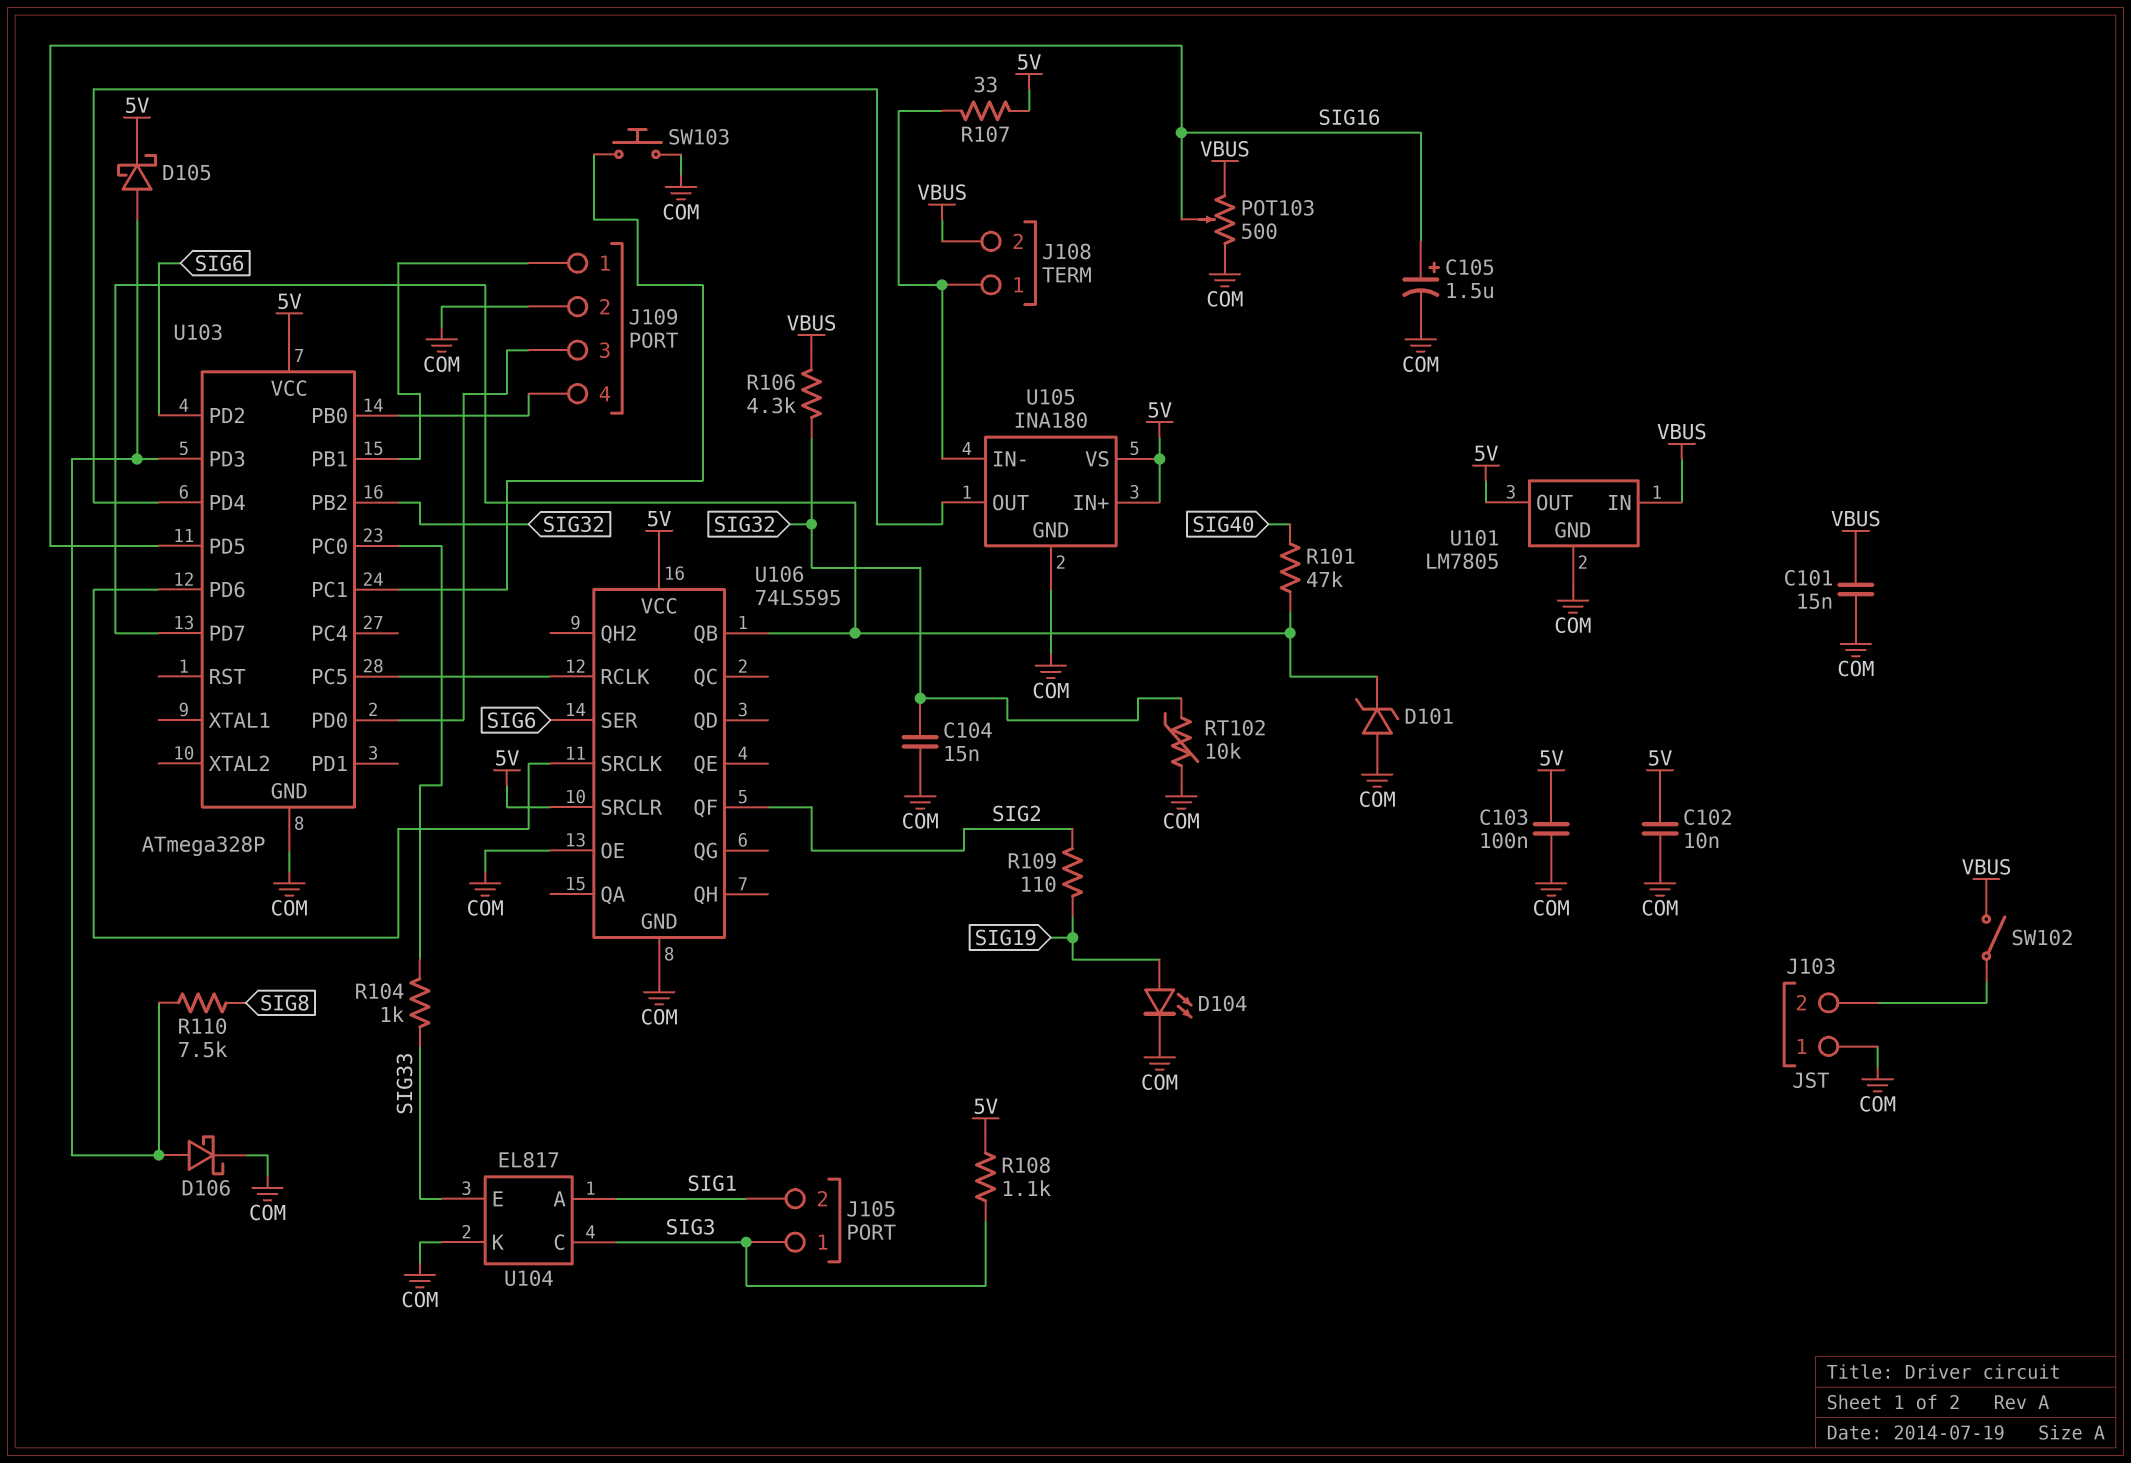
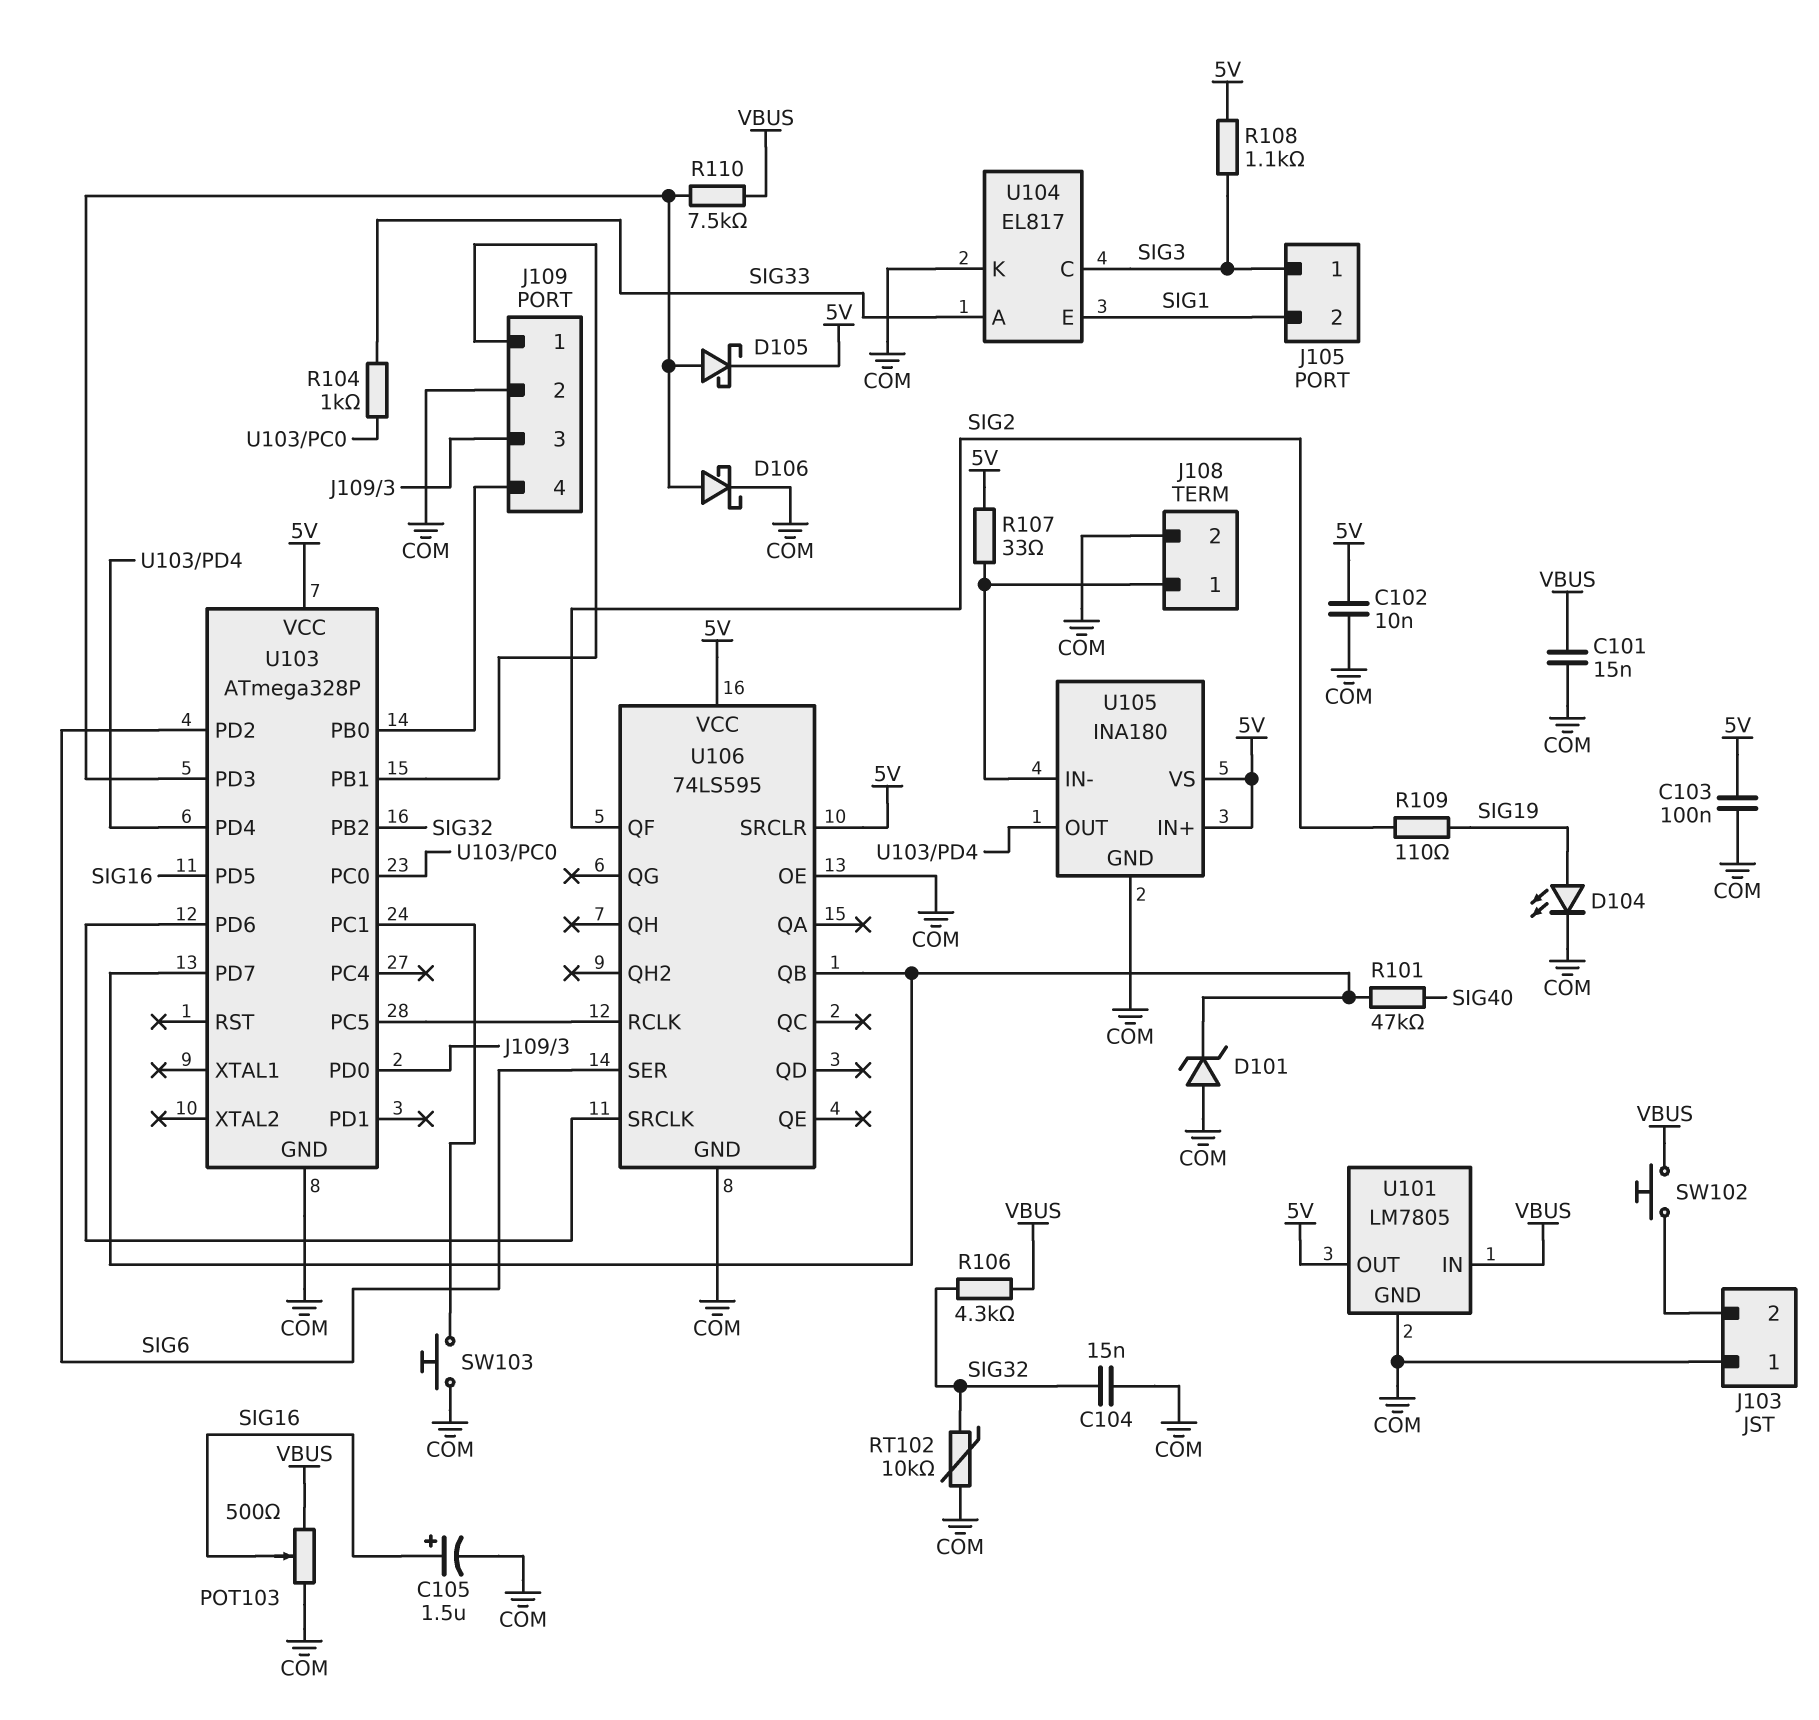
J108 pin 2: VBUS -> COM
R110: 7.5k (SIG8, U103/PD3) -> 7.5k (U103/PD3, VBUS)
SW102: switch (J103/2, VBUS) -> button (J103/2, VBUS)
U104 pin A: SIG1 -> SIG33
U104 pin E: SIG33 -> SIG1

